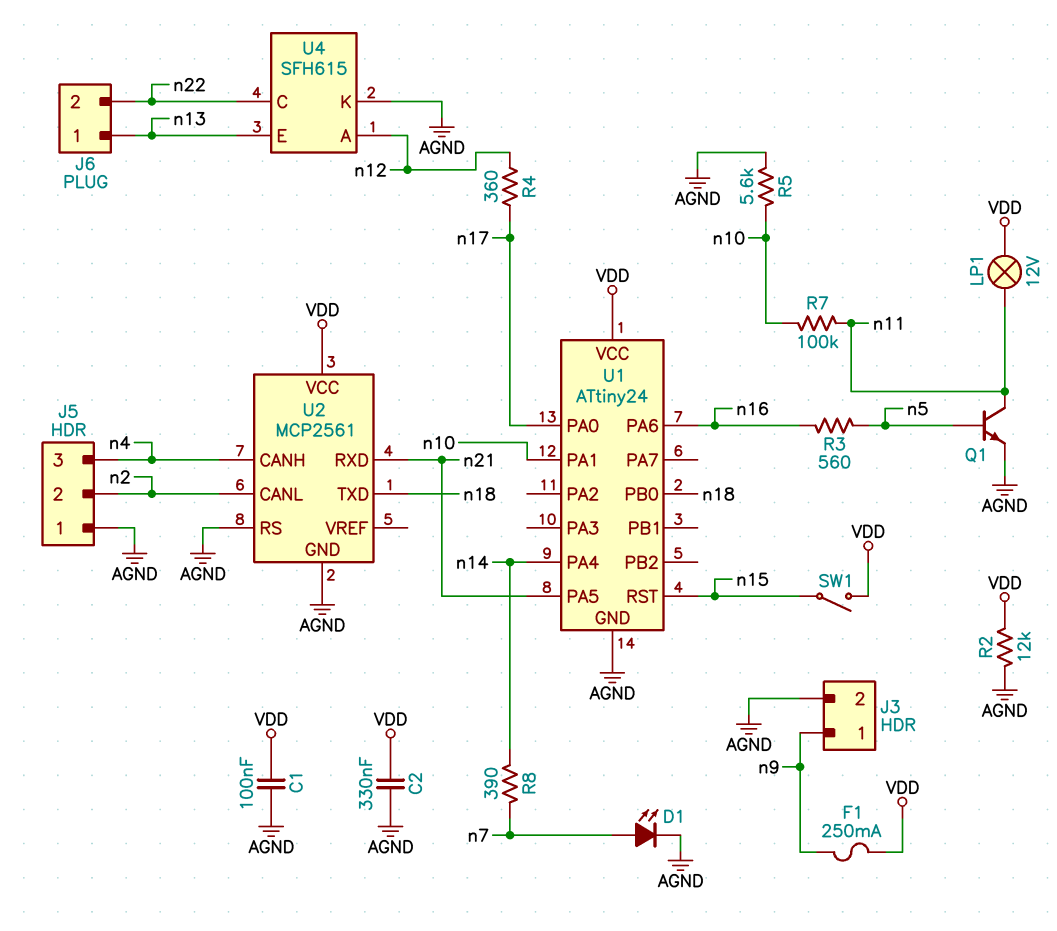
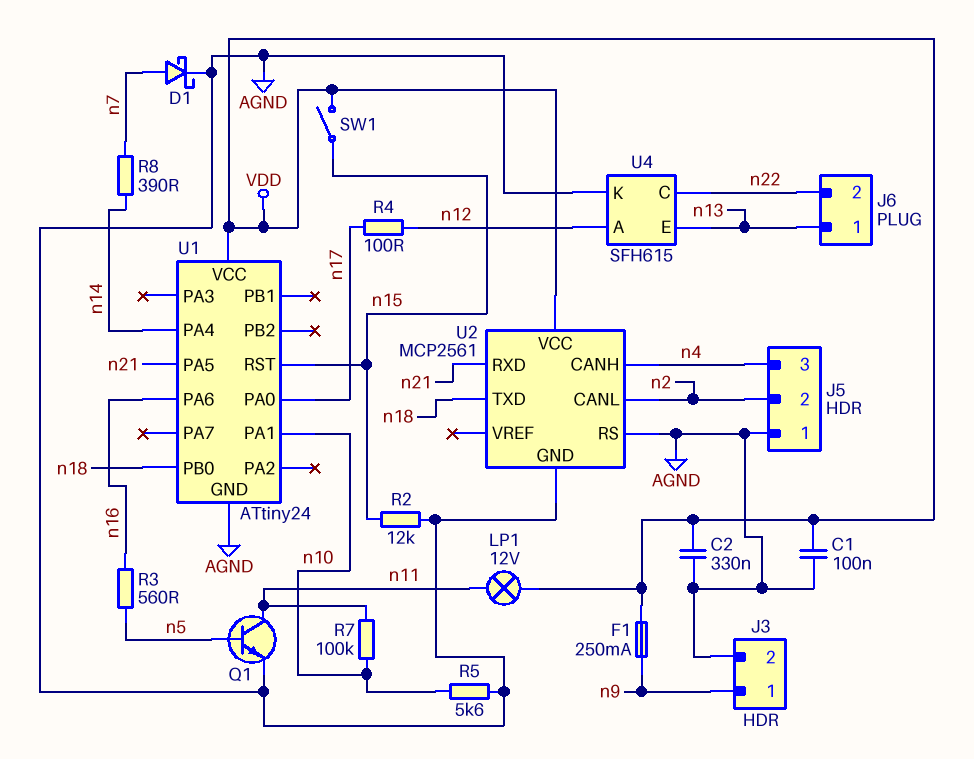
D1: LED (A n7, K AGND) -> schottky (A n7, K AGND)
R2: 12k (AGND, VDD) -> 12k (AGND, n15)
R4: 360 (n12, n17) -> 100 (n12, n17)

